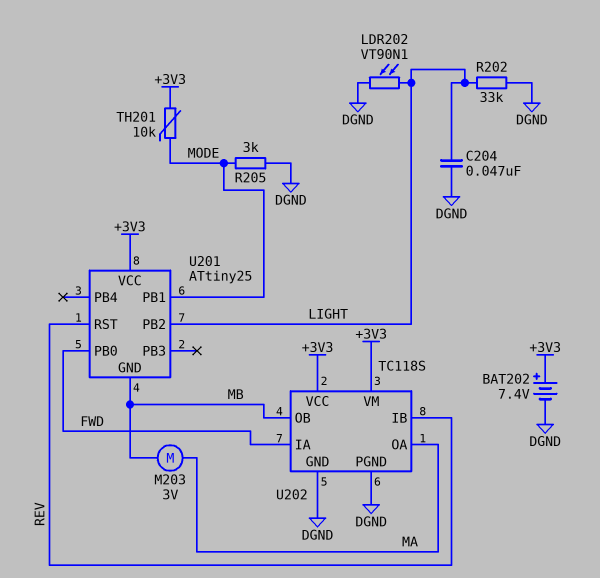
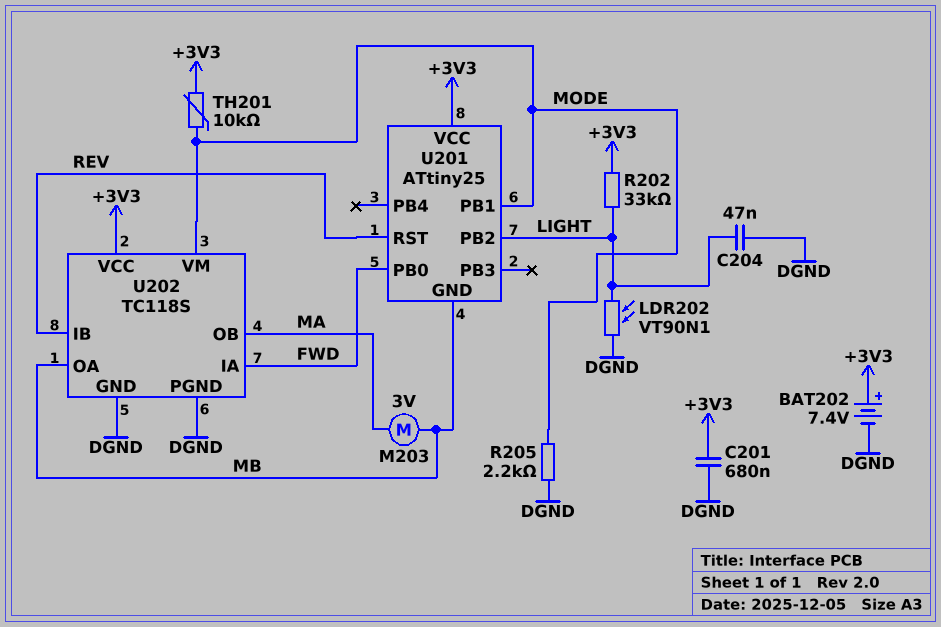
C201: none -> 680nF (+3V3, DGND)
R202: 33k (DGND, LIGHT) -> 33k (+3V3, LIGHT)
R205: 3k (DGND, MODE) -> 2.2k (DGND, MODE)
U202 pin OA: MA -> MB
U202 pin OB: MB -> MA
U202 pin VM: +3V3 -> MODE

